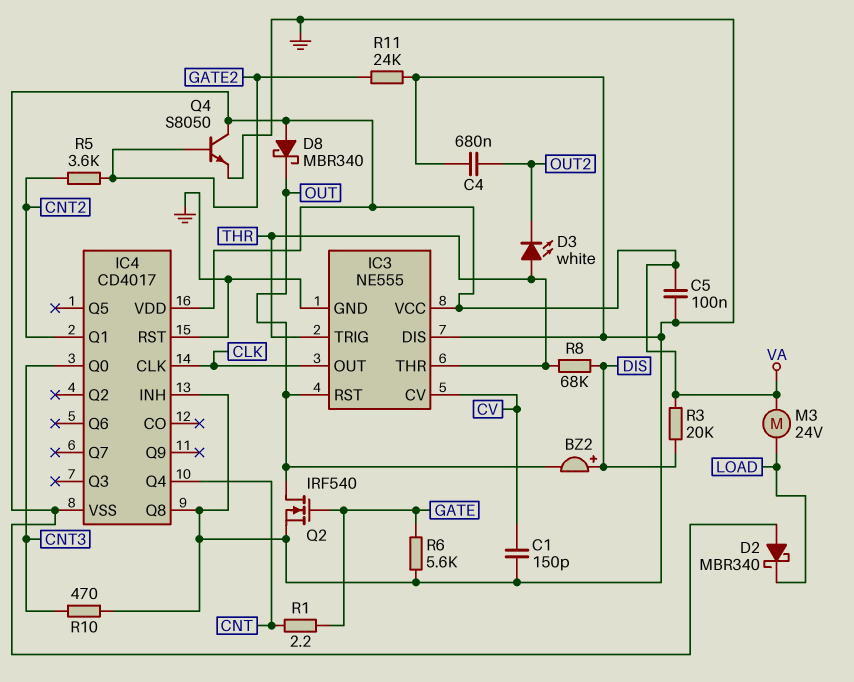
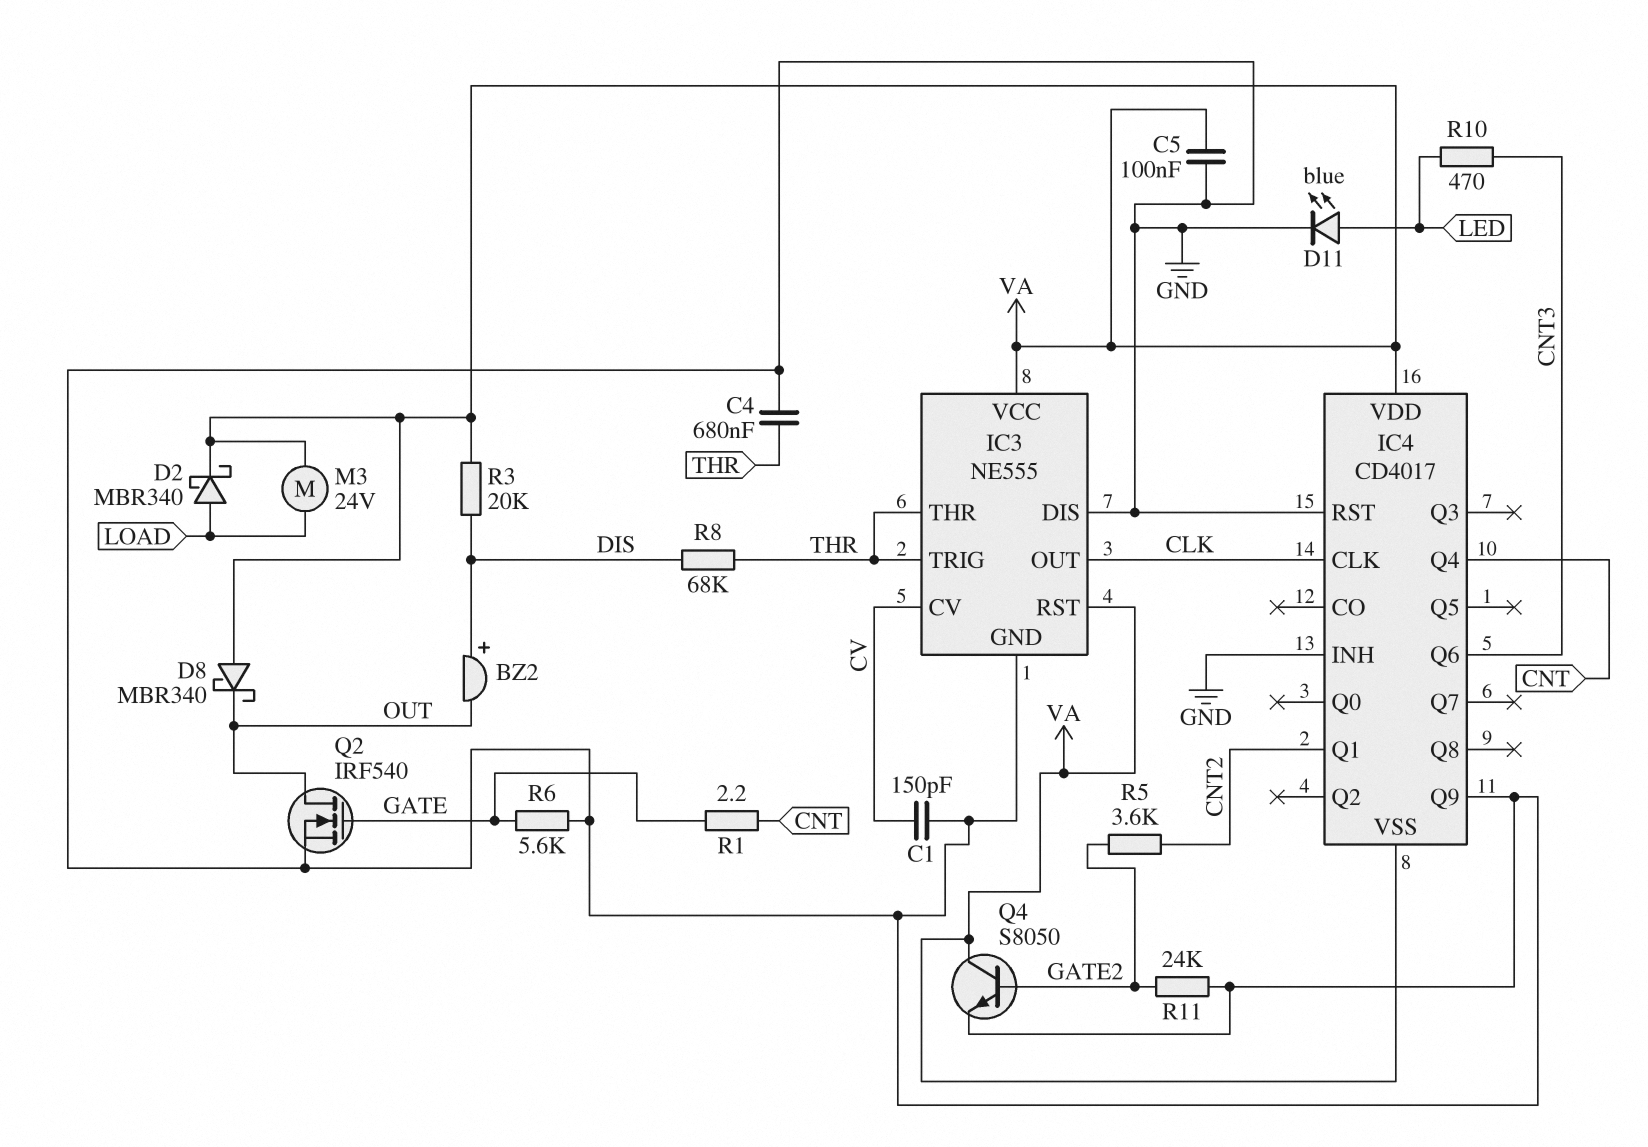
C4: 680nF (GND, OUT2) -> 680nF (GND, THR)
D2: schottky MBR340 (A VA, K LOAD) -> schottky MBR340 (A LOAD, K VA)
D3: LED white (A THR, K OUT2) -> none
D11: none -> LED blue (A LED, K GND)
IC3 pin RST: OUT -> VA
IC4 pin Q0: CNT3 -> none
IC4 pin Q6: none -> CNT3
IC4 pin Q8: GND -> none
IC4 pin Q9: none -> GND
R10: 470 (CNT3, GND) -> 470 (CNT3, LED)

